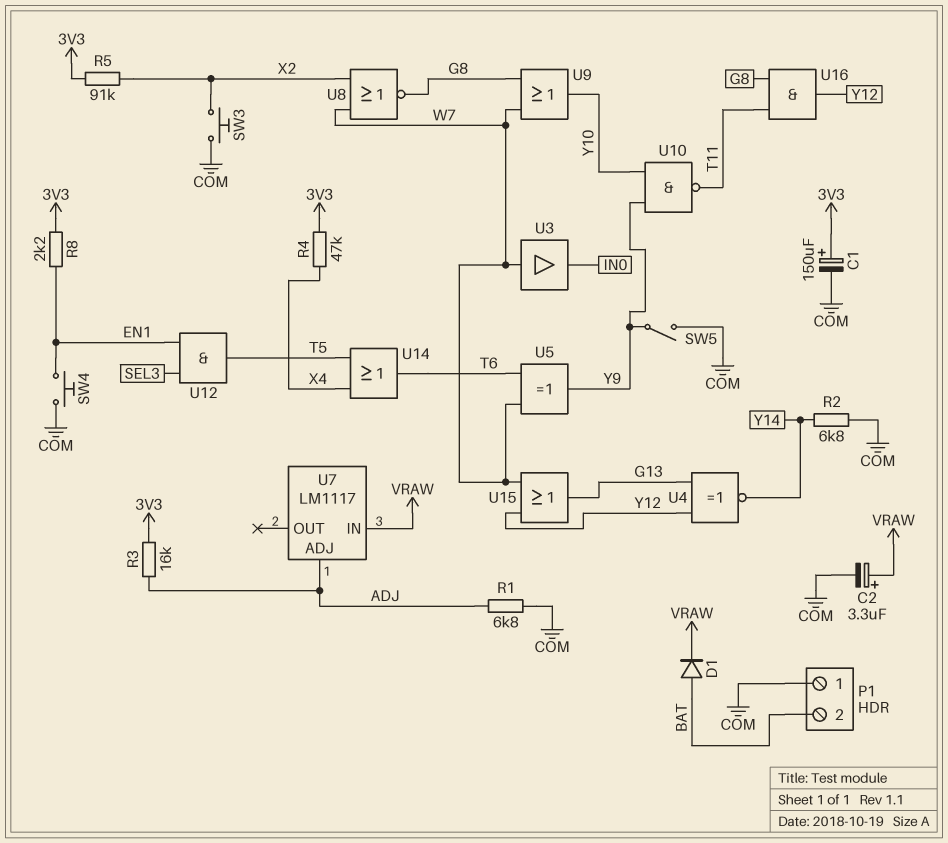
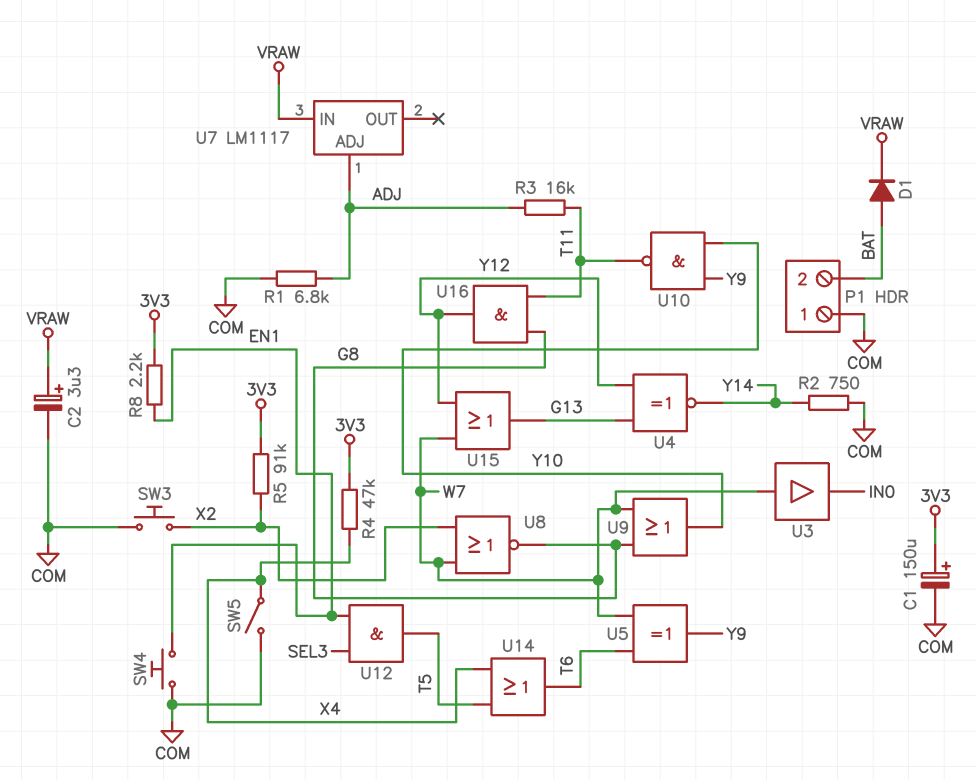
R2: 6.8k (COM, Y14) -> 750 (COM, Y14)
R3: 16k (3V3, ADJ) -> 16k (ADJ, T11)
SW5: switch (COM, Y9) -> switch (COM, X4)

